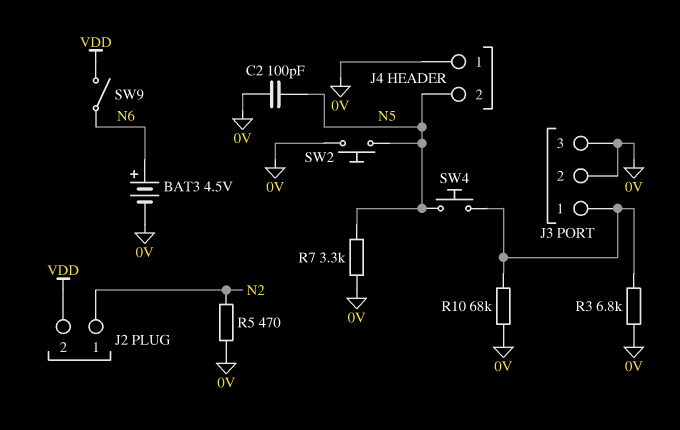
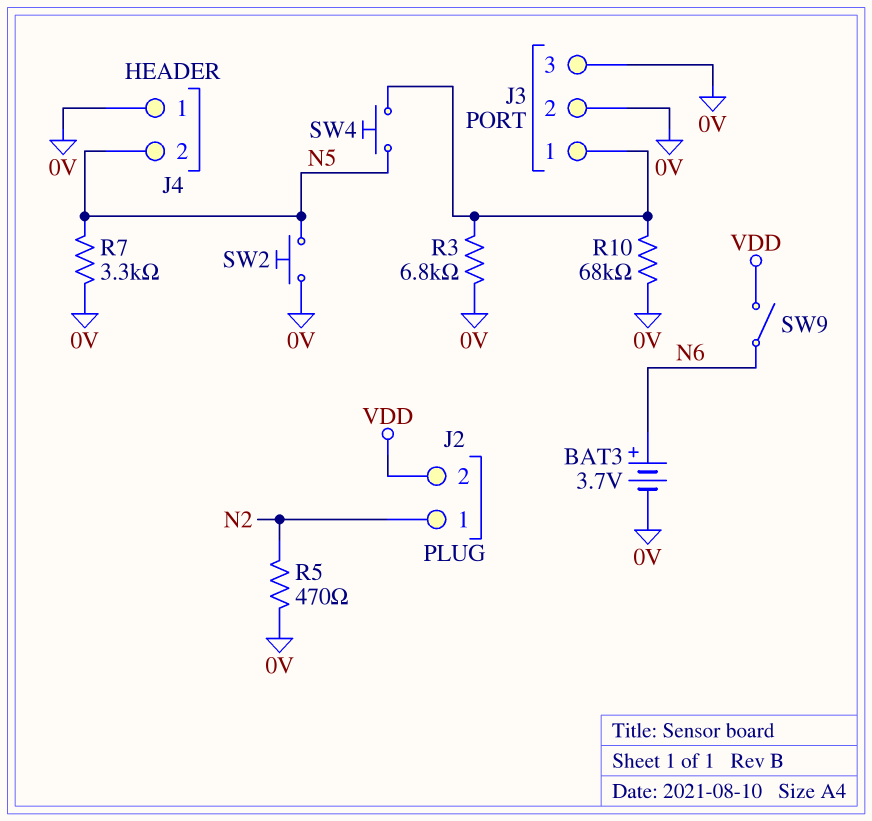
BAT3: 4.5V (plus N6, minus 0V) -> 3.7V (plus N6, minus 0V)
C2: 100pF (0V, N5) -> none

